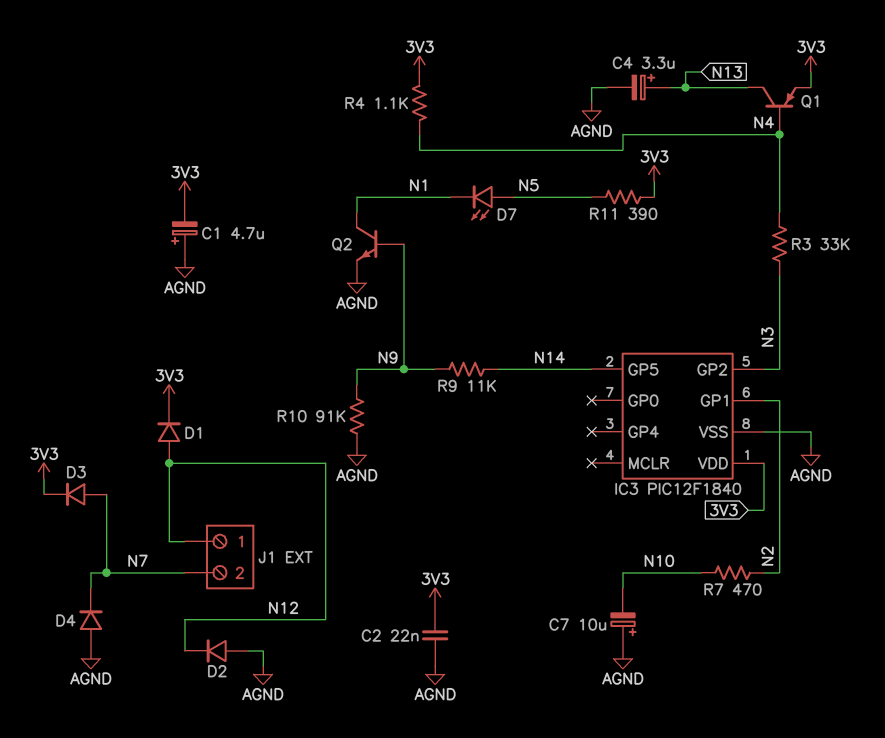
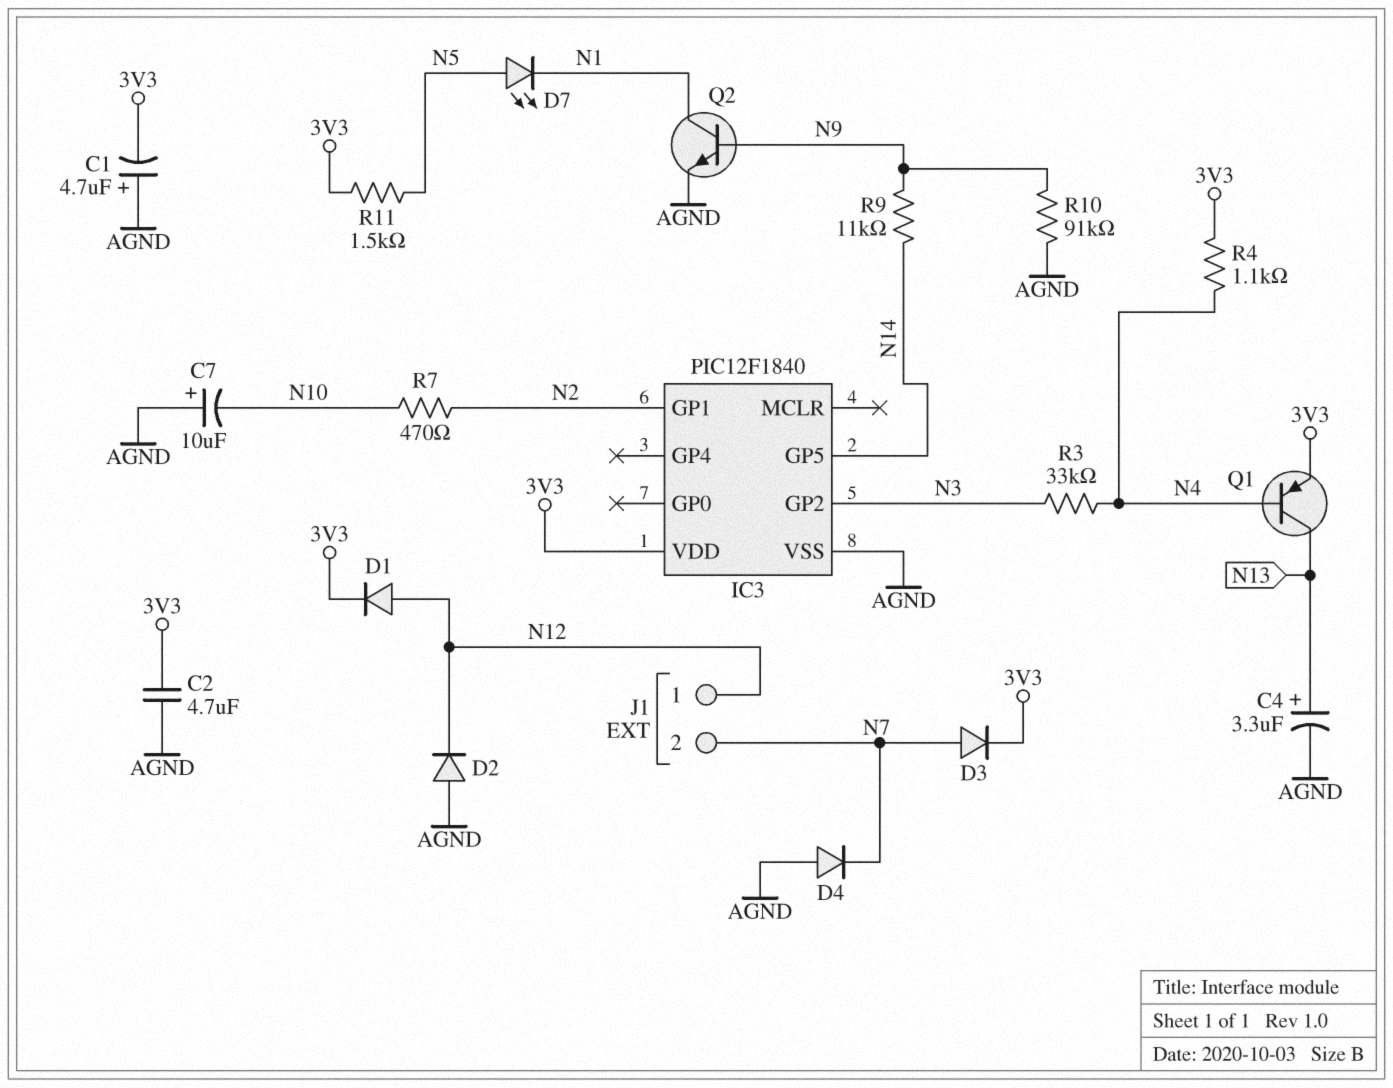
C2: 22nF (3V3, AGND) -> 4.7uF (3V3, AGND)
R11: 390 (3V3, N5) -> 1.5k (3V3, N5)

